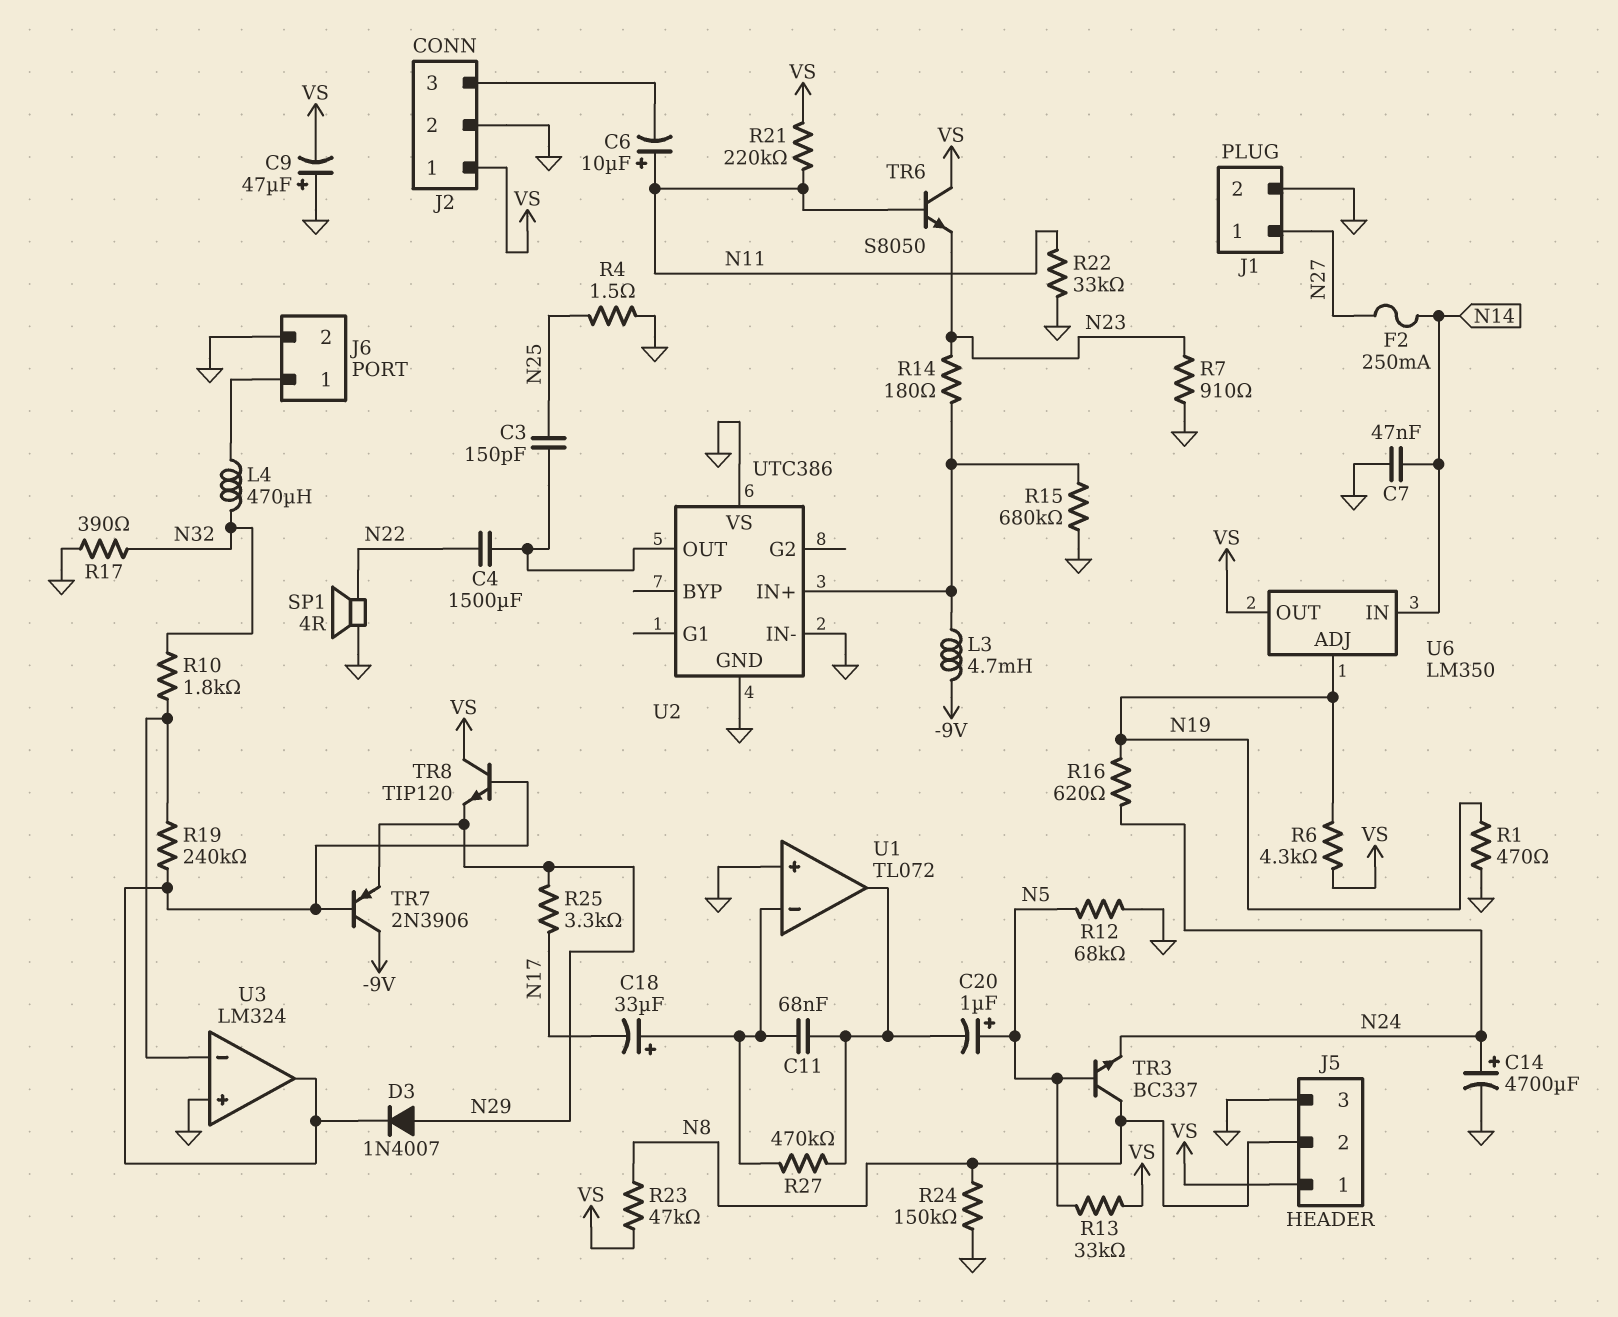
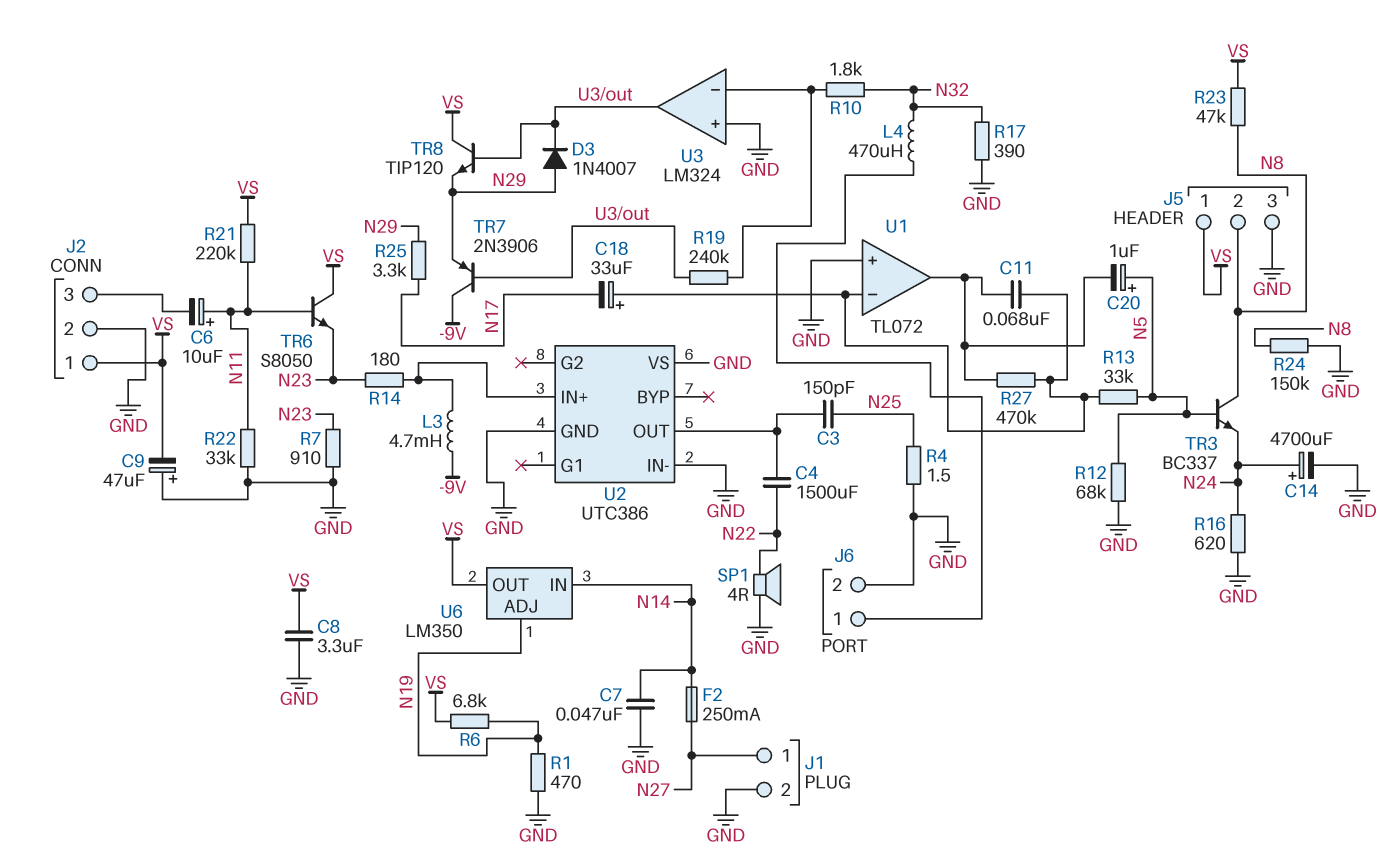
C8: none -> 3.3uF (GND, VS)
R6: 4.3k (N19, VS) -> 6.8k (N19, VS)
R13: 33k (N5, VS) -> 33k (N5, U1/in-)
R15: 680k (GND, U2/IN+) -> none
R16: 620 (N19, N24) -> 620 (GND, N24)

